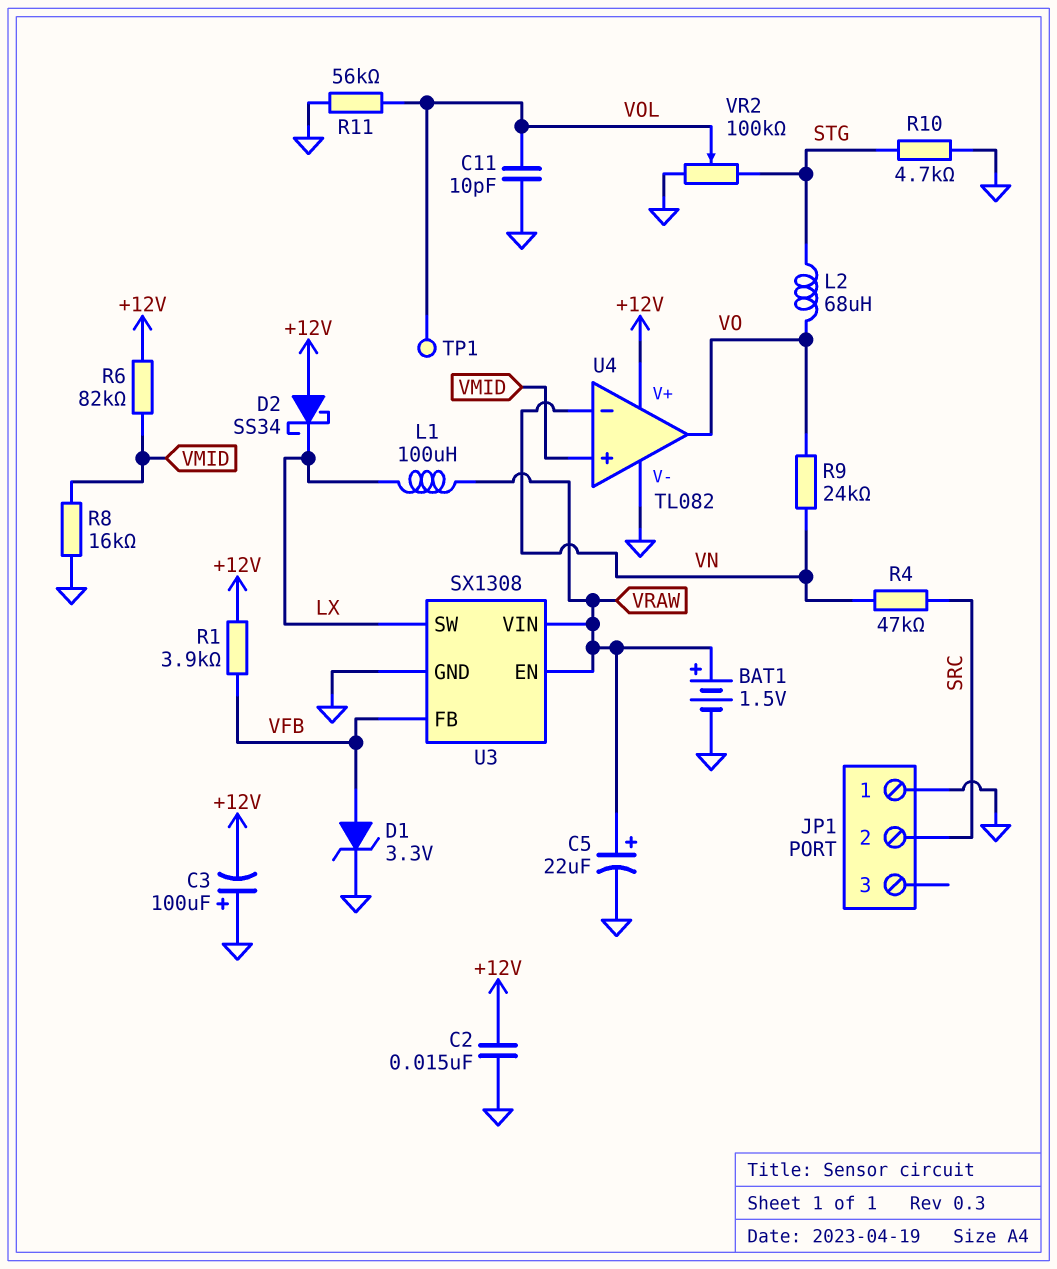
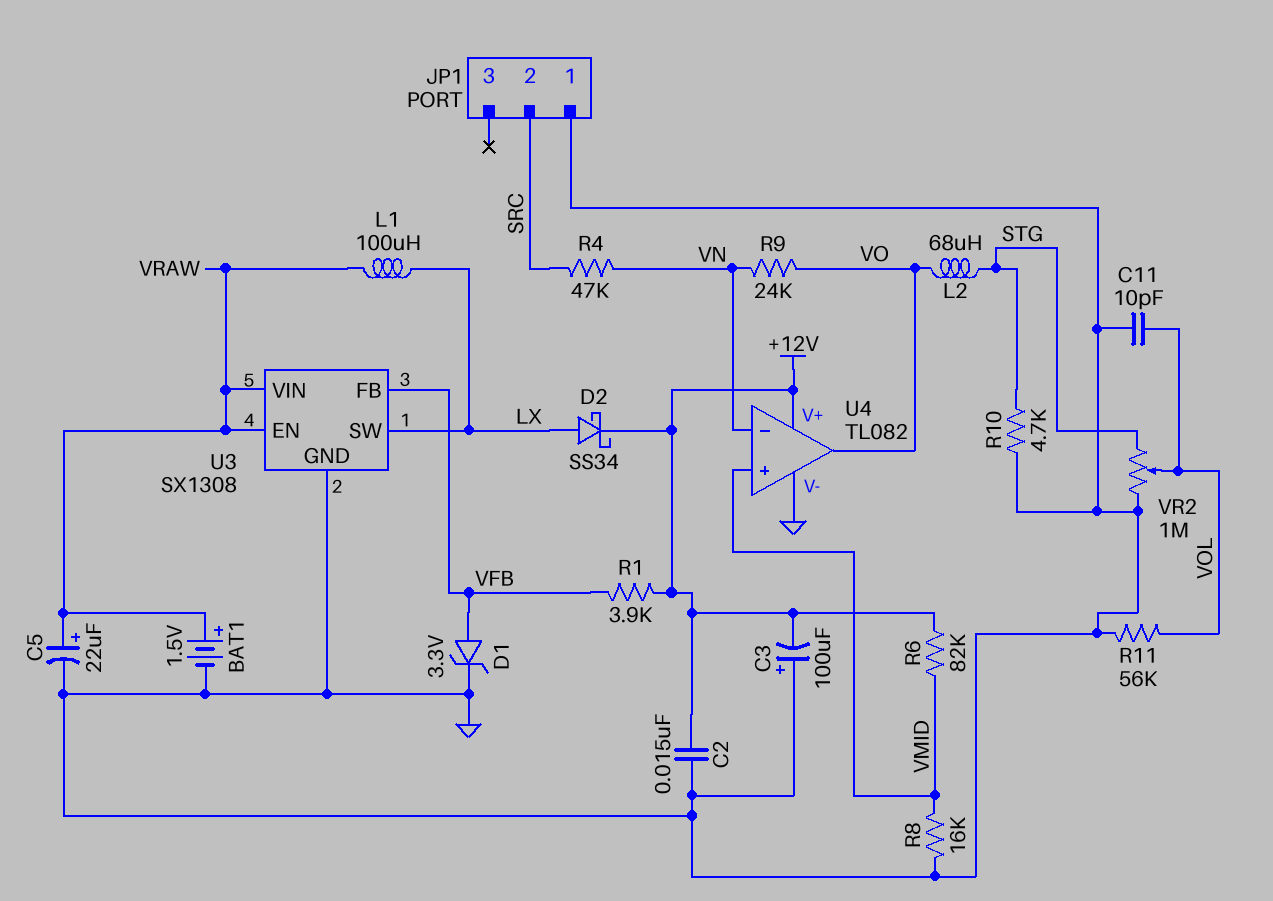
D2: schottky SS34 (A +12V, K LX) -> schottky SS34 (A LX, K +12V)
TP1: test point (VOL) -> none
VR2: 100k (GND, STG, wiper VOL) -> 1M (GND, STG, wiper VOL)

